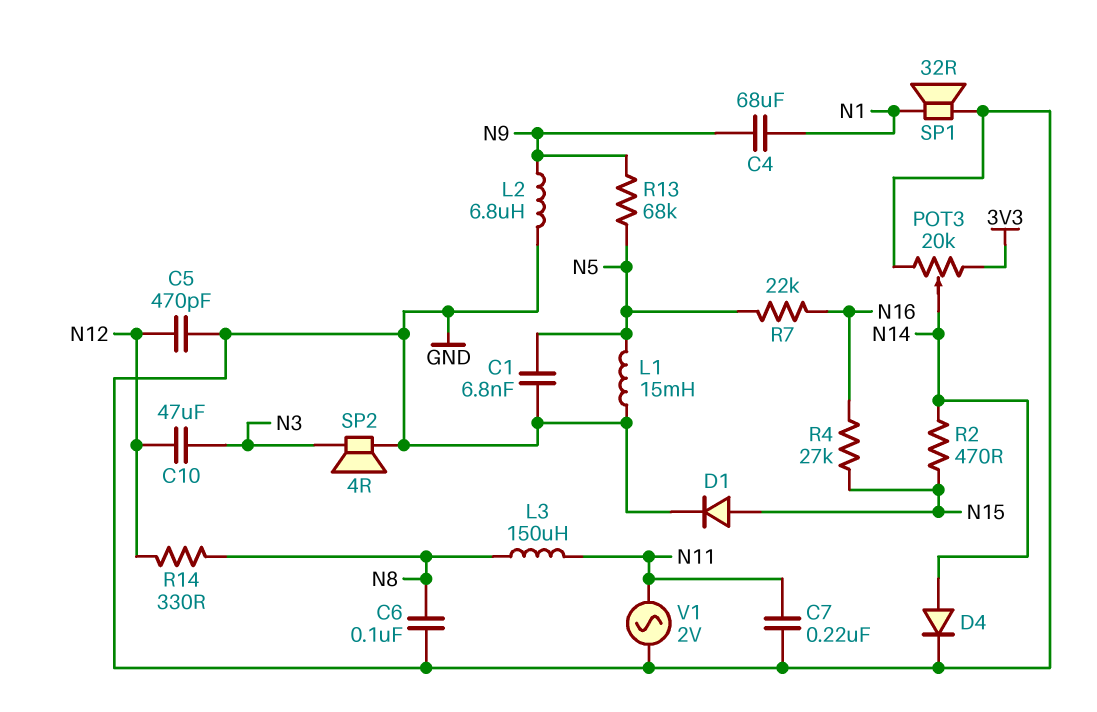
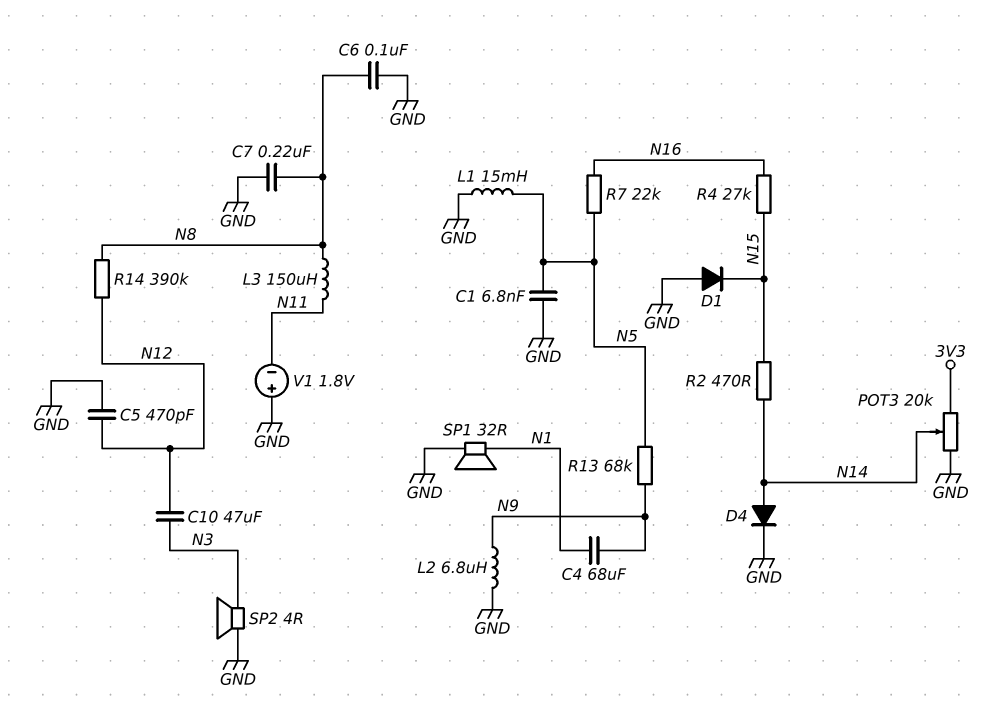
C7: 220nF (GND, N11) -> 220nF (GND, N8)
D1: diode (A N15, K GND) -> diode (A GND, K N15)
R14: 330 (N8, N12) -> 390k (N8, N12)
V1: AC 2V (GND, N11) -> 1.8V (plus GND, minus N11)

